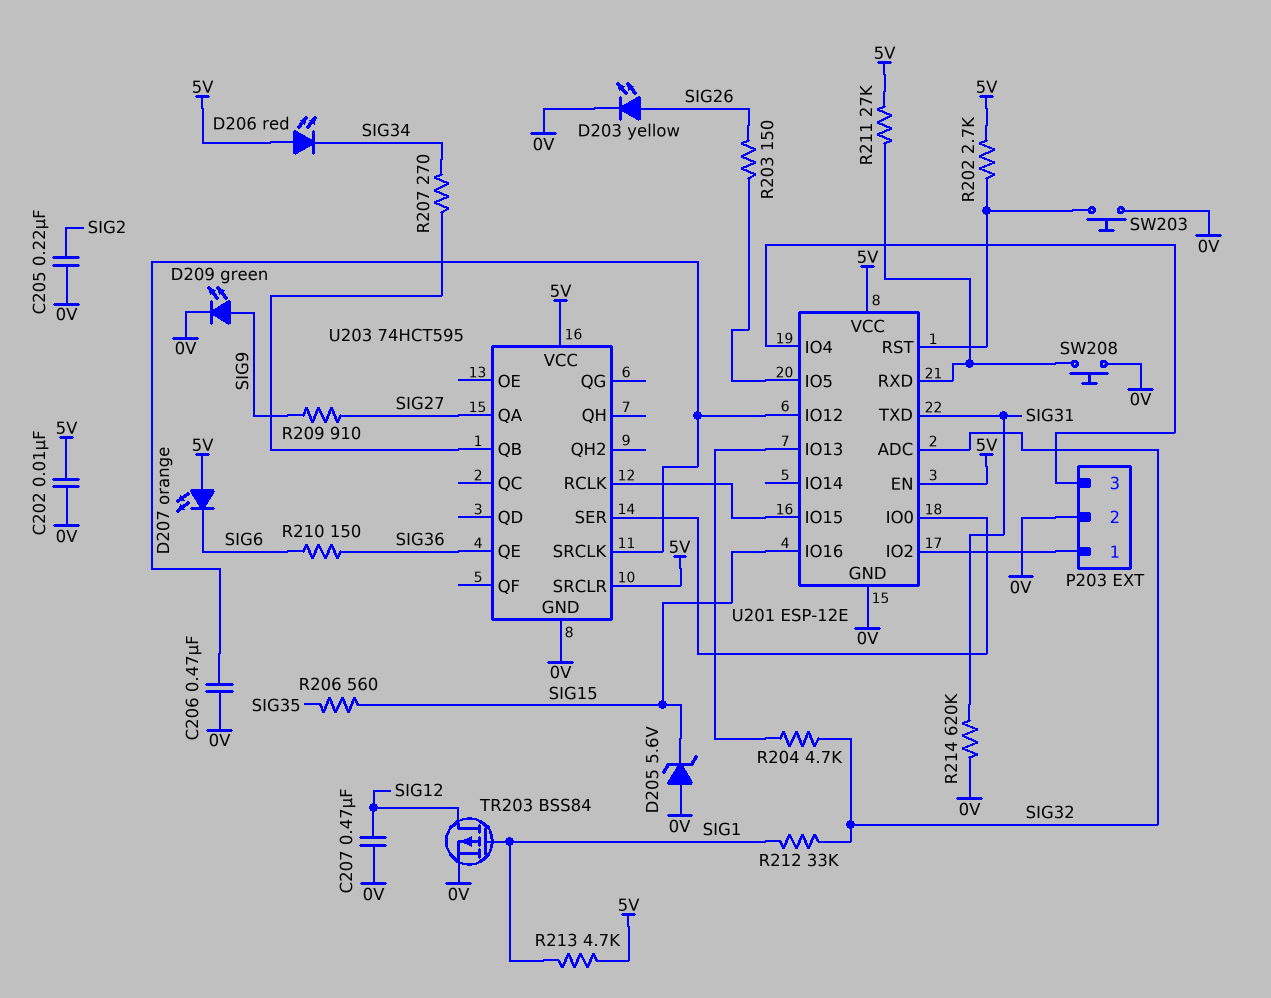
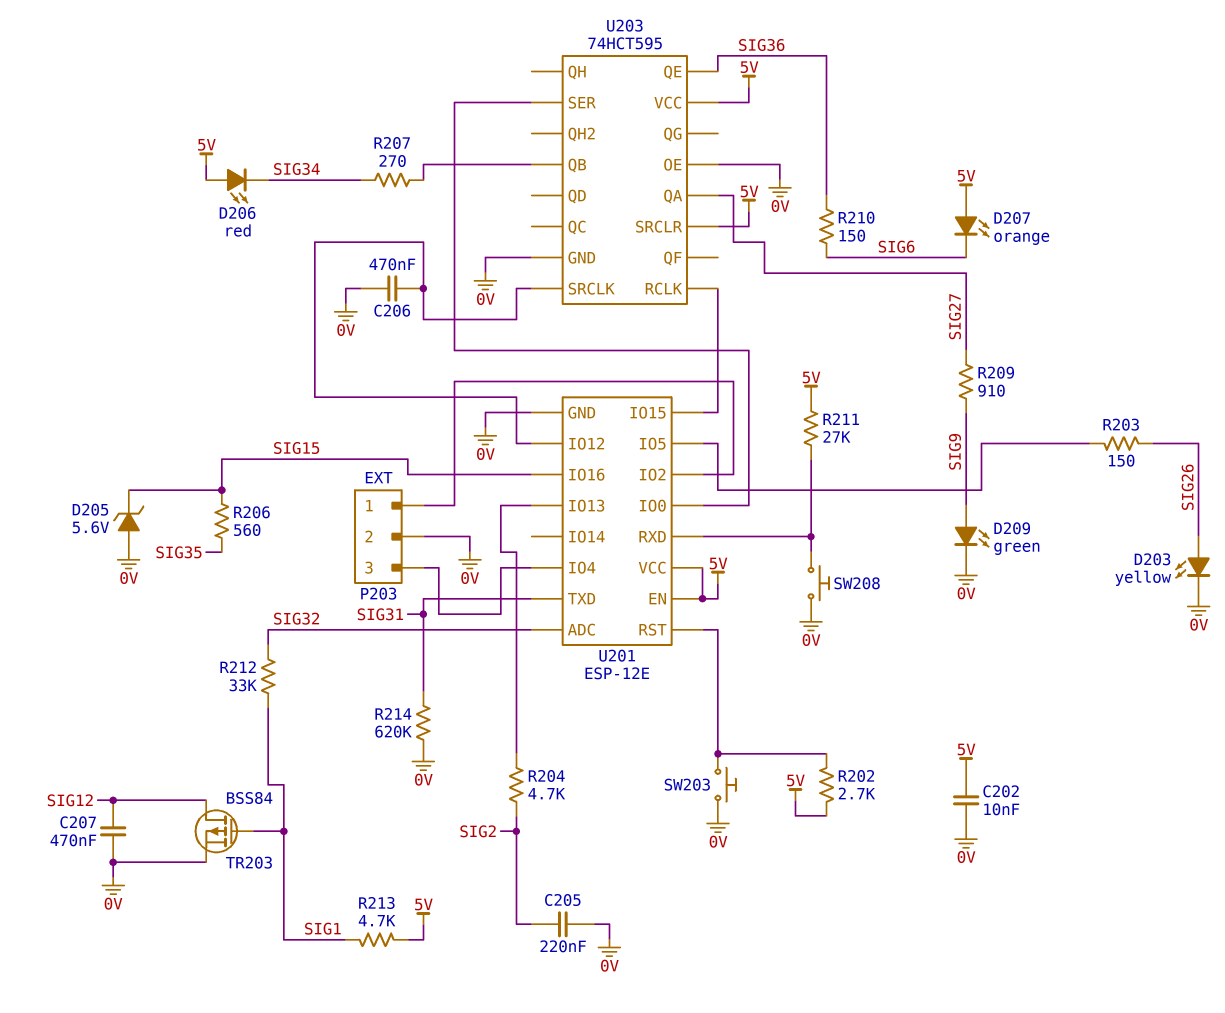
R204: 4.7k (SIG32, U201/IO13) -> 4.7k (SIG2, U201/IO13)
U203 pin OE: none -> 0V

